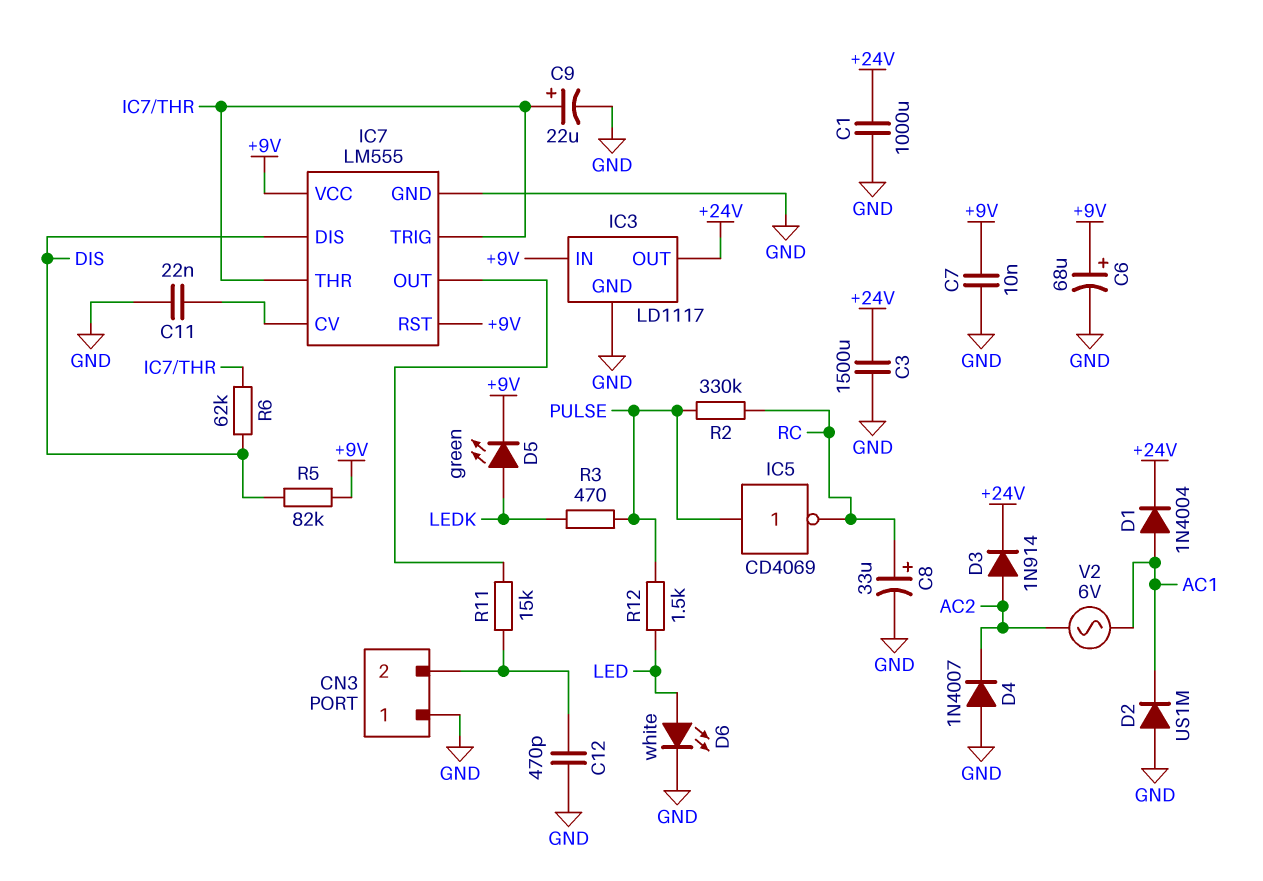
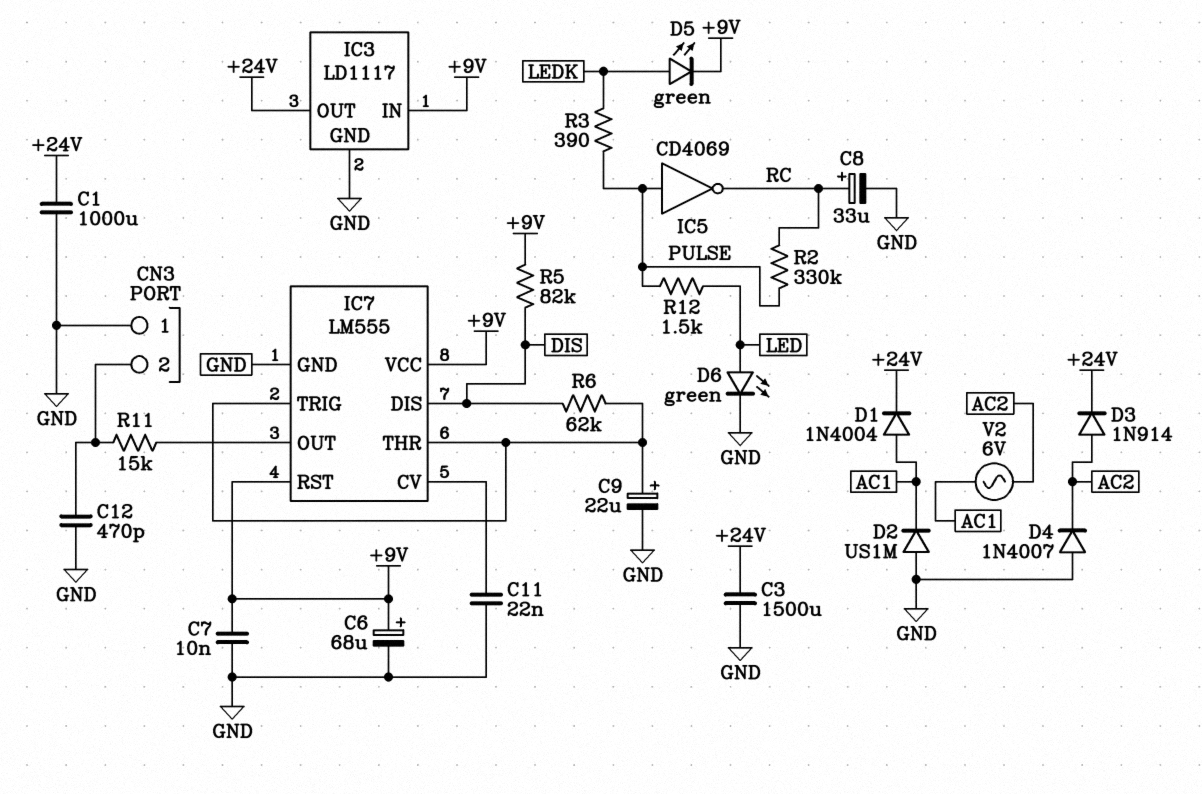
D6: LED white (A LED, K GND) -> LED green (A LED, K GND)
R3: 470 (LEDK, PULSE) -> 390 (LEDK, PULSE)

